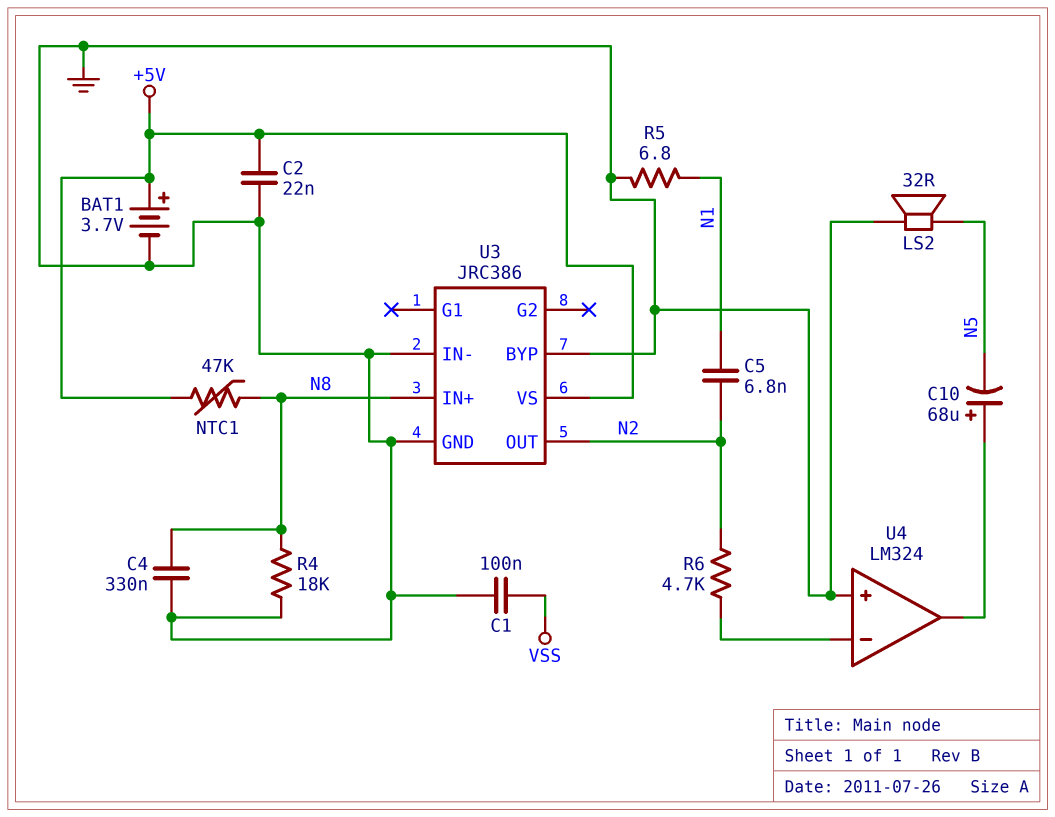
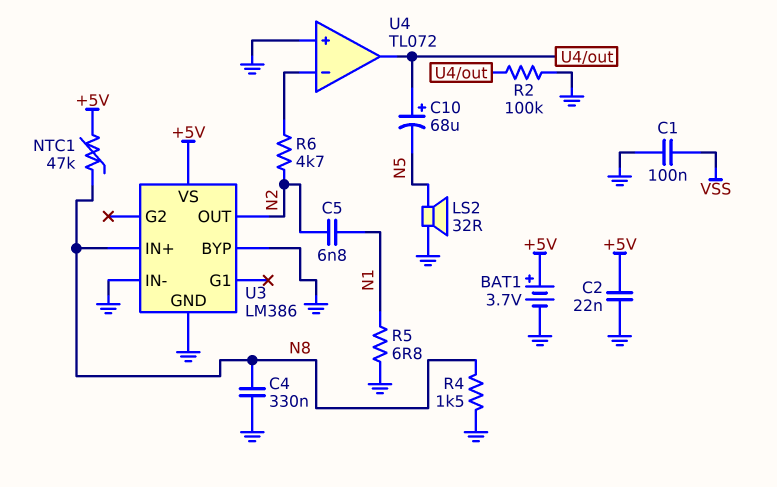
R2: none -> 100k (GND, U4/out)
R4: 18k (GND, N8) -> 1.5k (GND, N8)
U3: JRC386 -> LM386
U4: LM324 -> TL072

